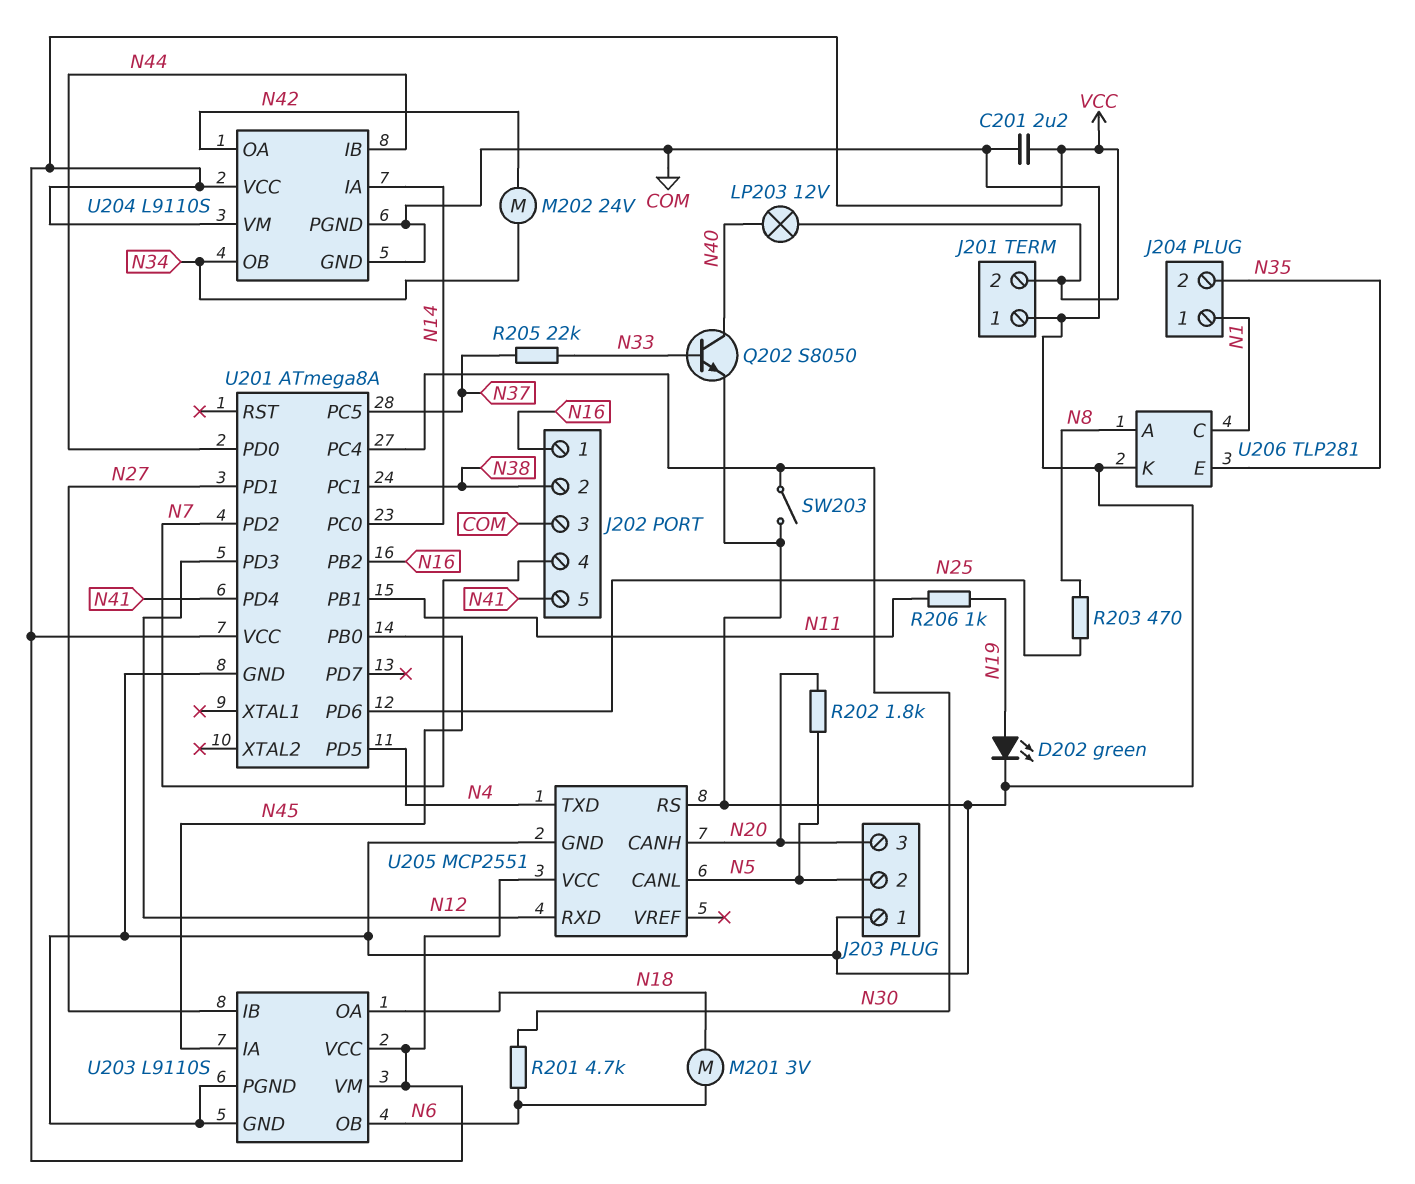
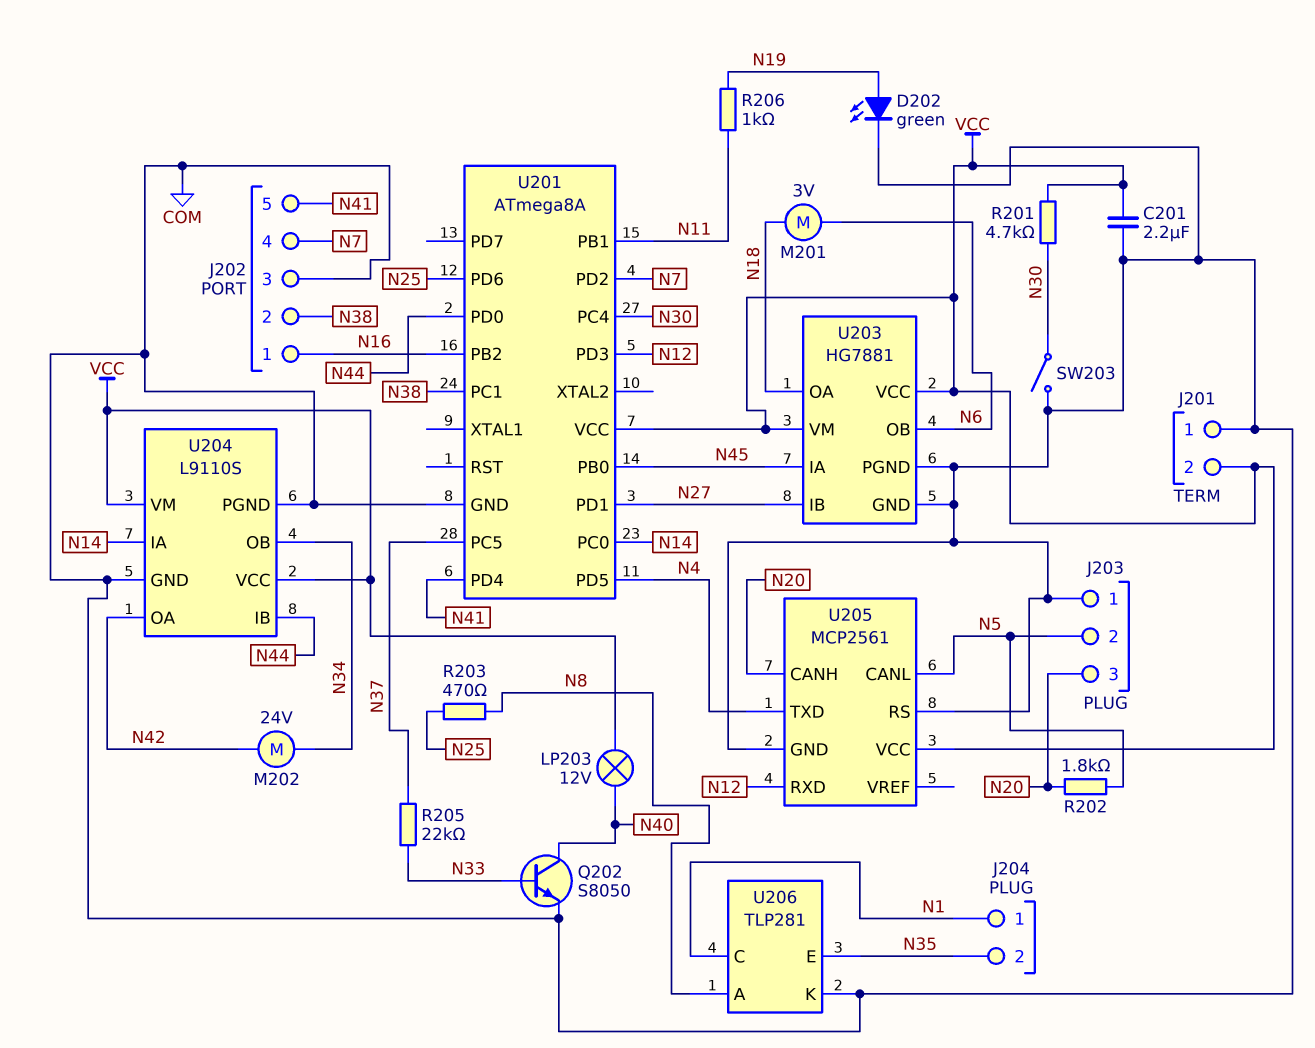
R201: 4.7k (N6, N30) -> 4.7k (N30, VCC)
U203: L9110S -> HG7881
U205: MCP2551 -> MCP2561

